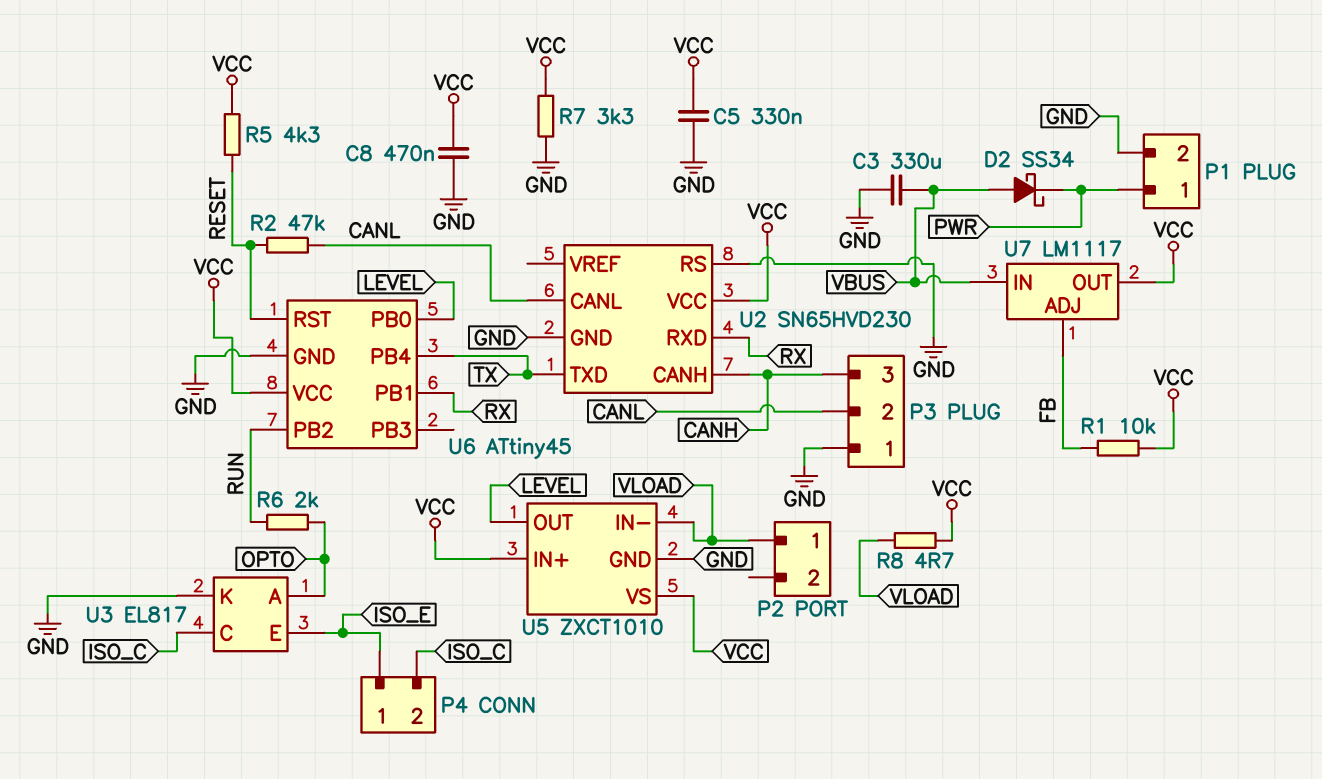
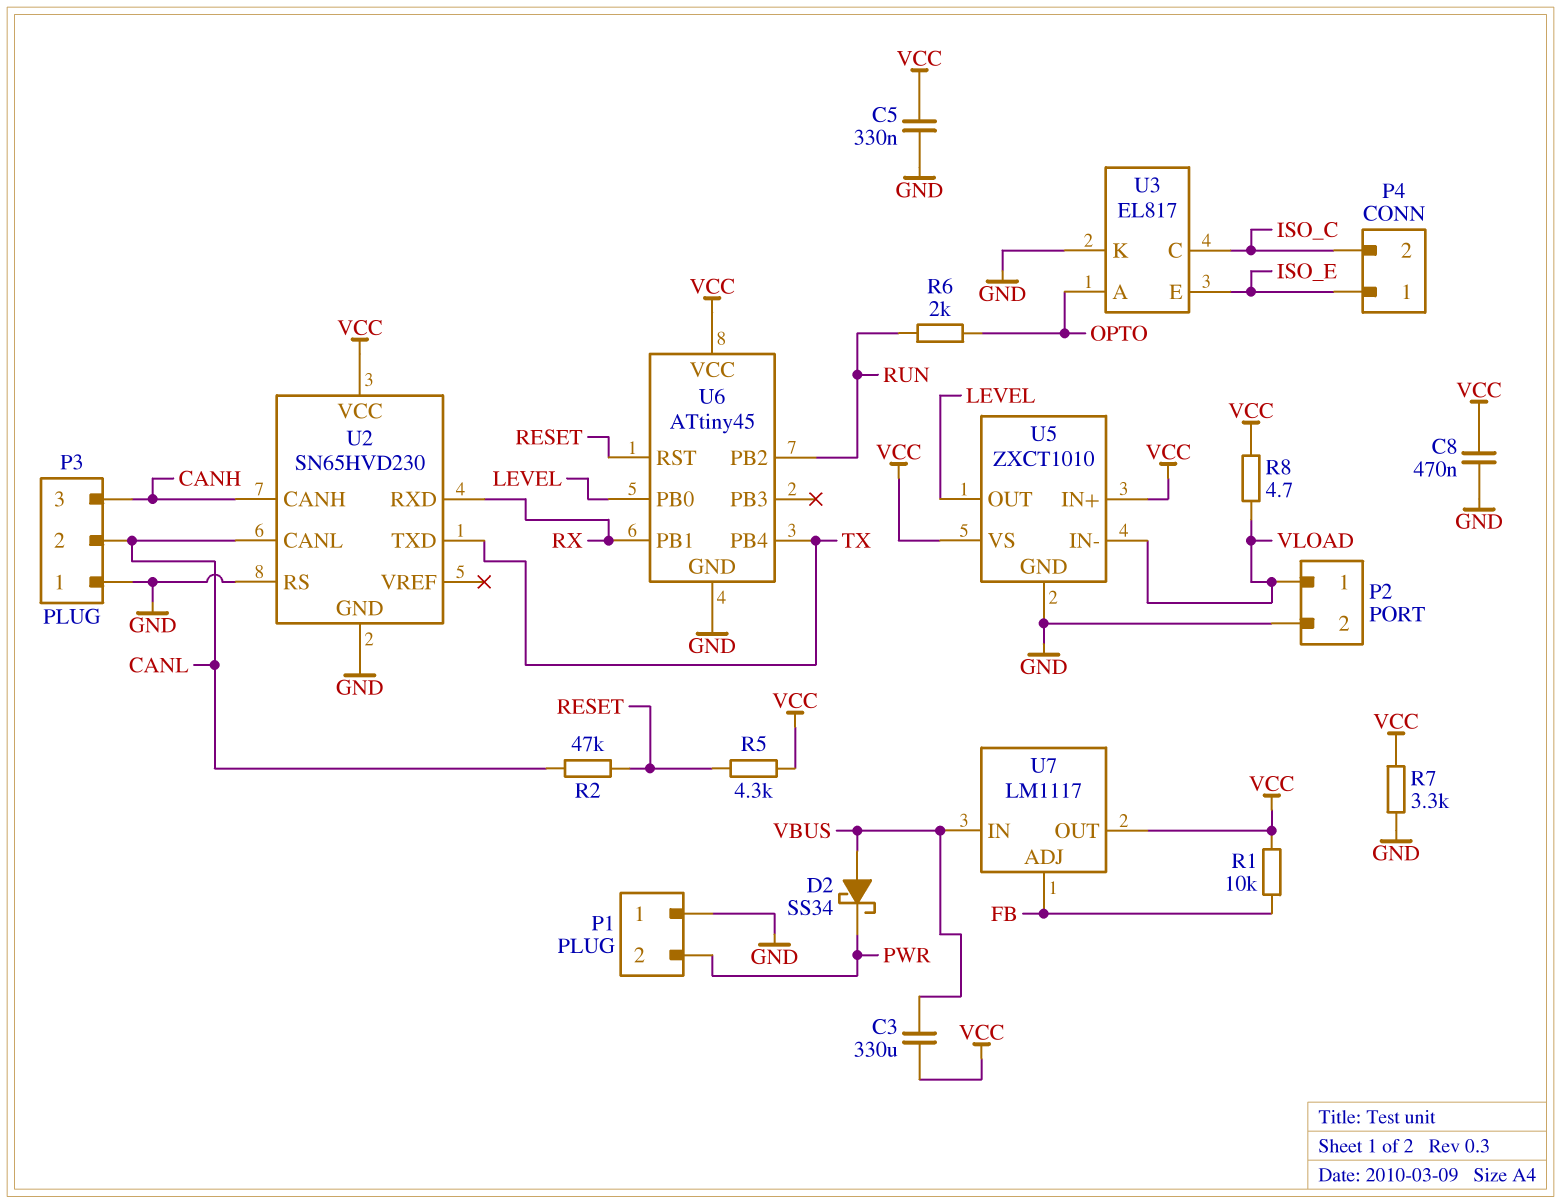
C3: 330uF (GND, VBUS) -> 330uF (VBUS, VCC)
P1 pin 1: PWR -> GND
P1 pin 2: GND -> PWR
P2 pin 2: none -> GND

